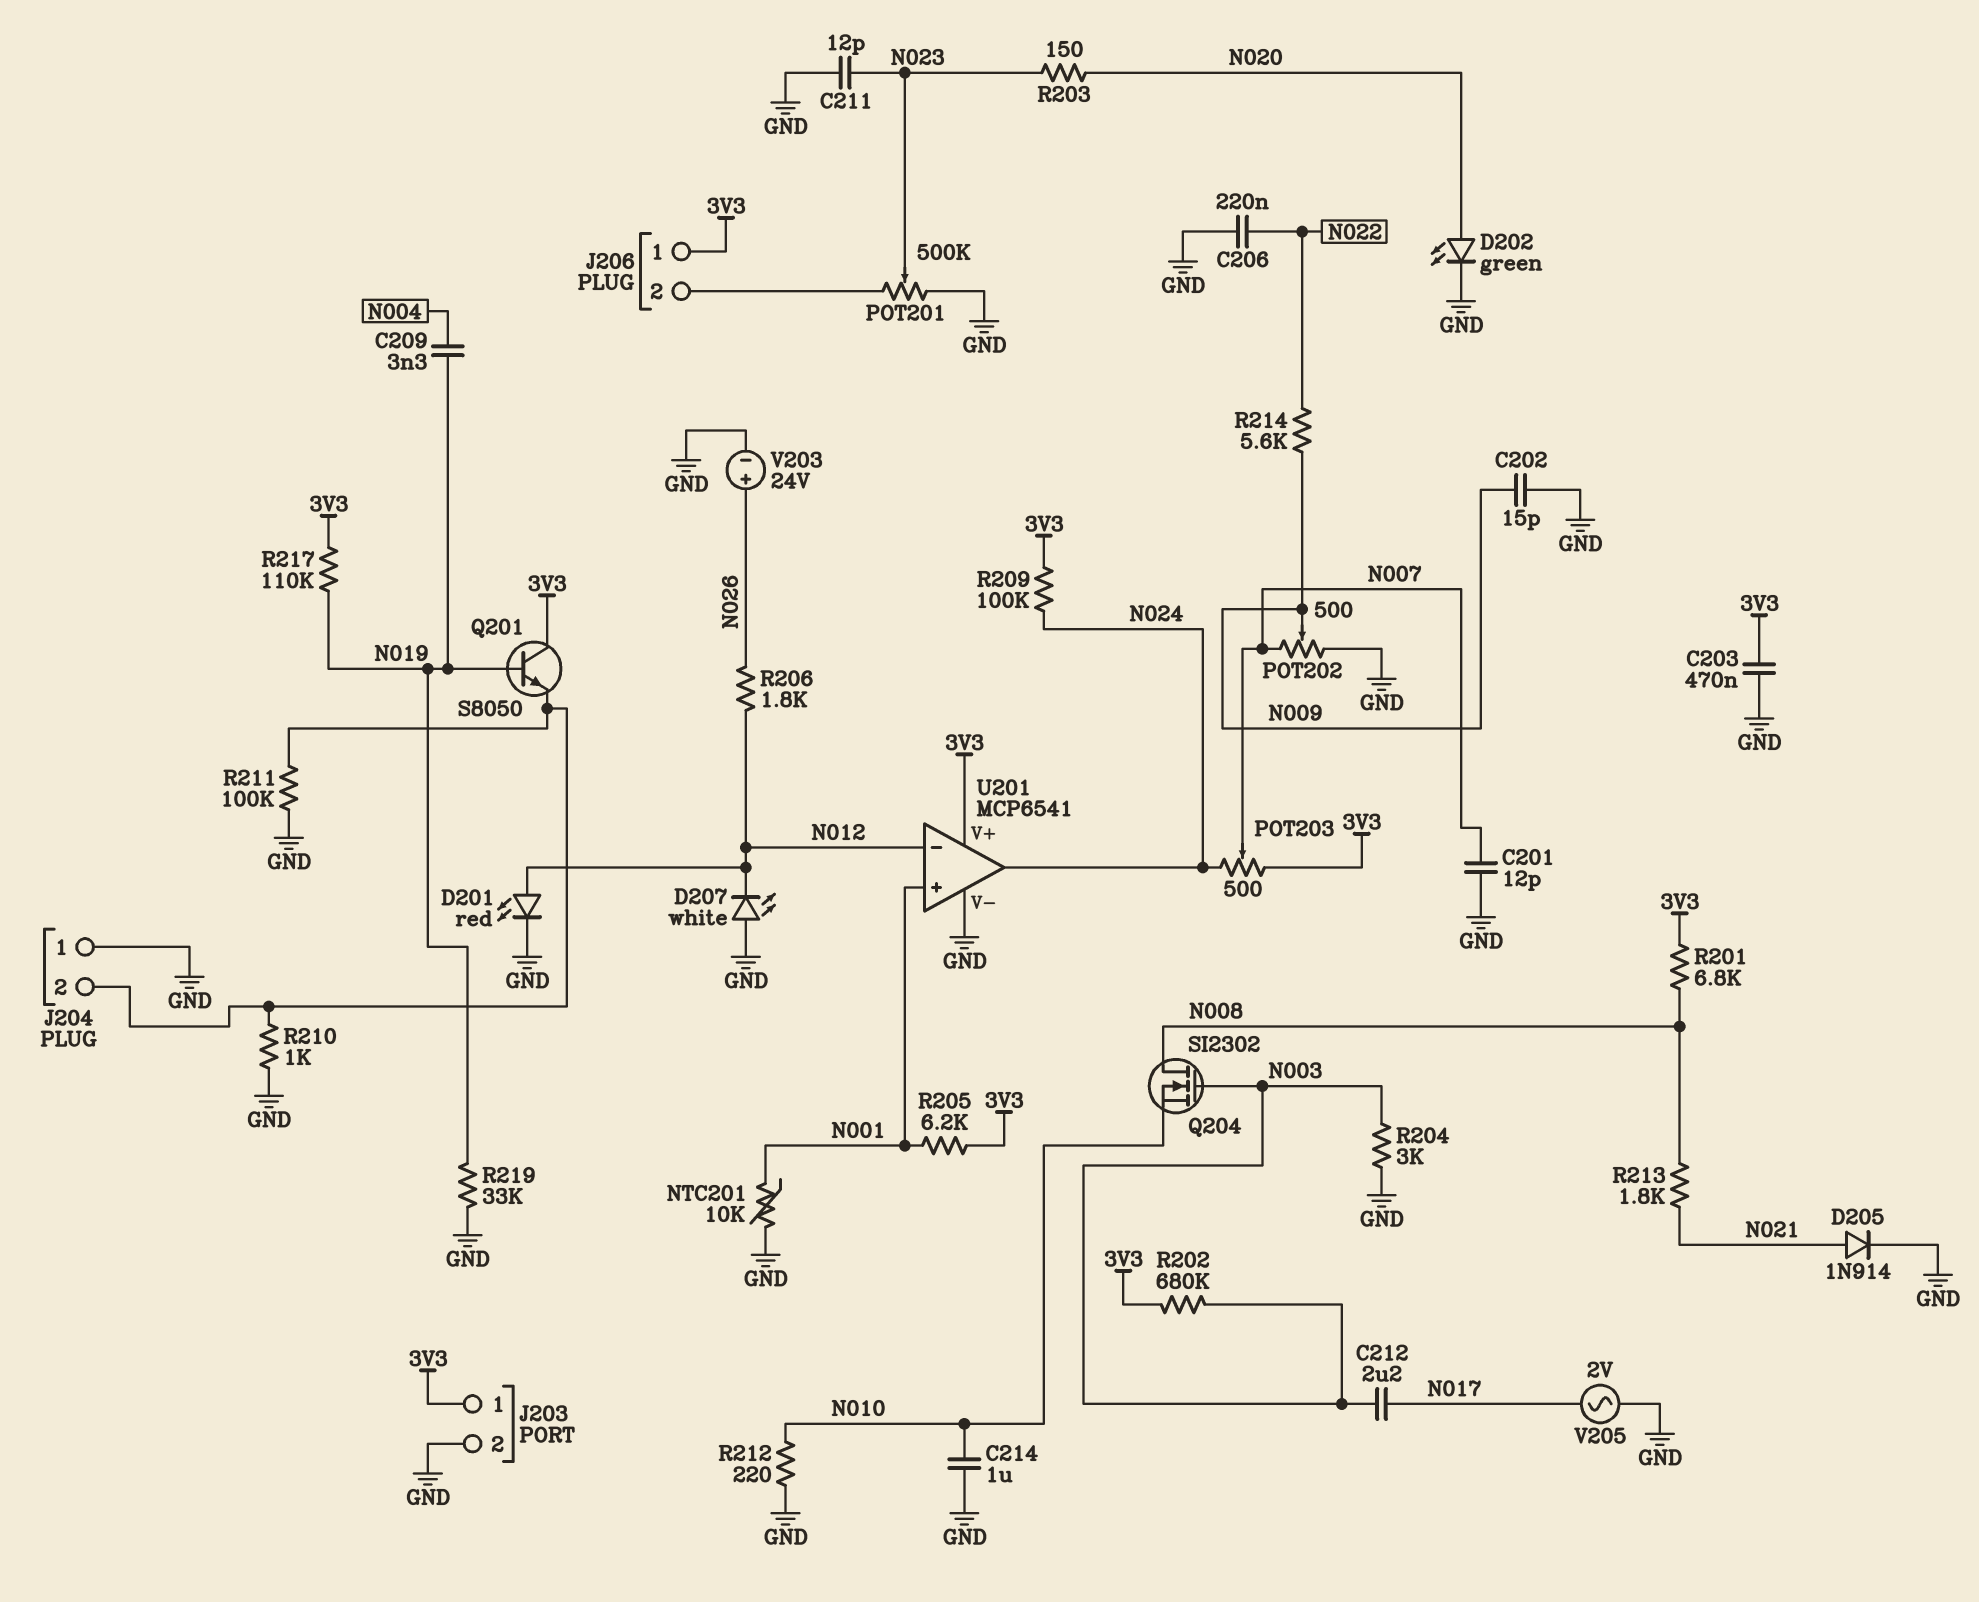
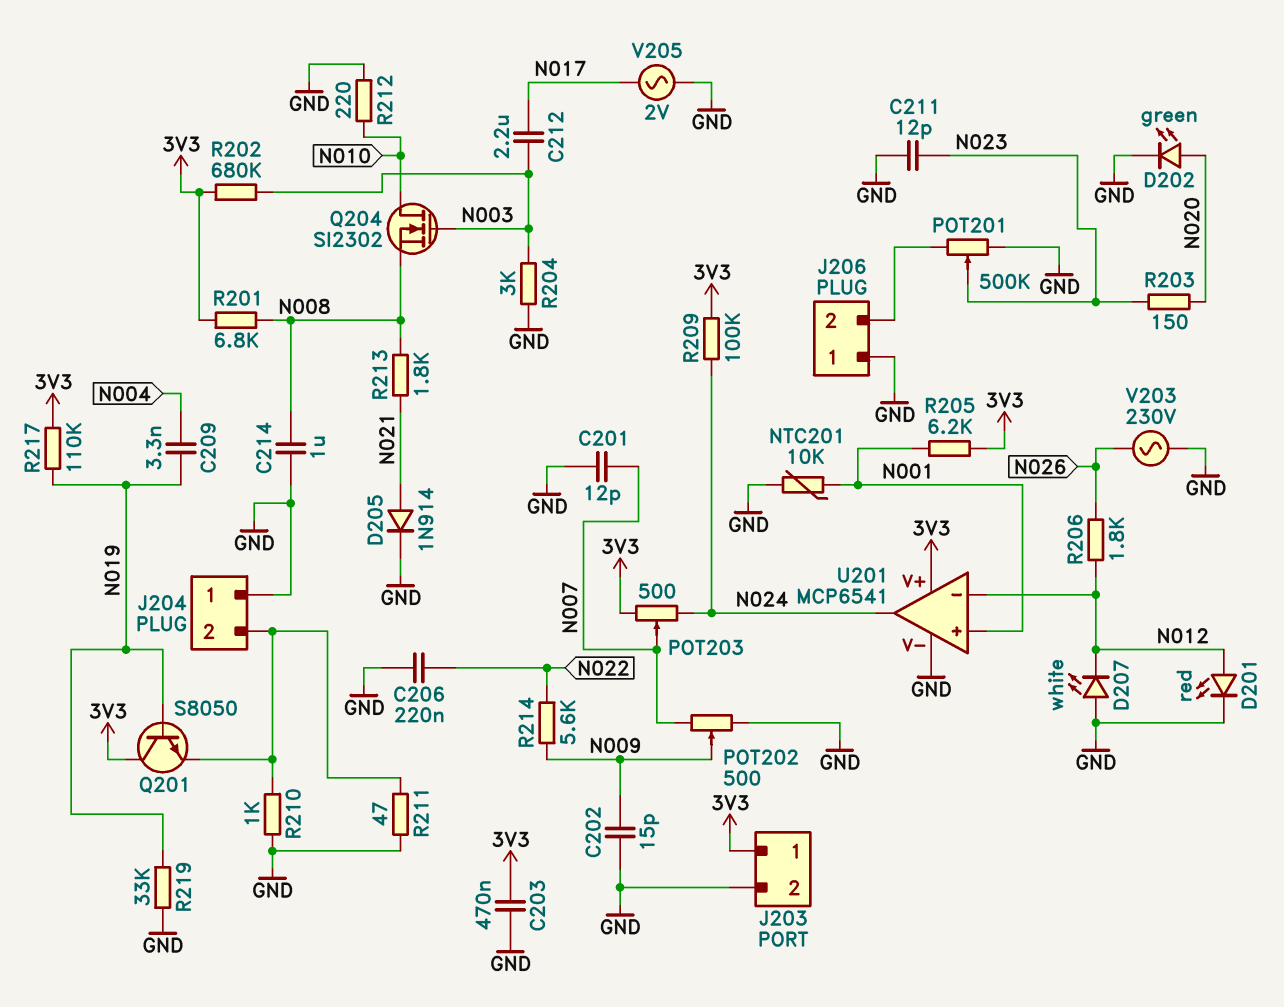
C214: 1uF (GND, N010) -> 1uF (GND, N008)
J206 pin 1: 3V3 -> GND
Q204: NMOS SI2302 (G N003, D N008, S N010) -> NMOS SI2302 (G N003, D N010, S N008)
R211: 100k (GND, J204/2) -> 47 (GND, J204/2)
V203: 24V (plus N026, minus GND) -> AC 230V (GND, N026)

